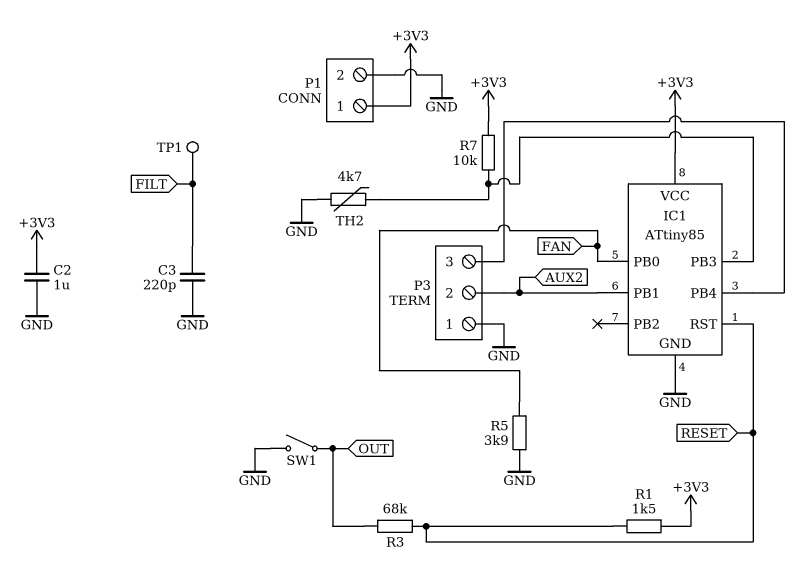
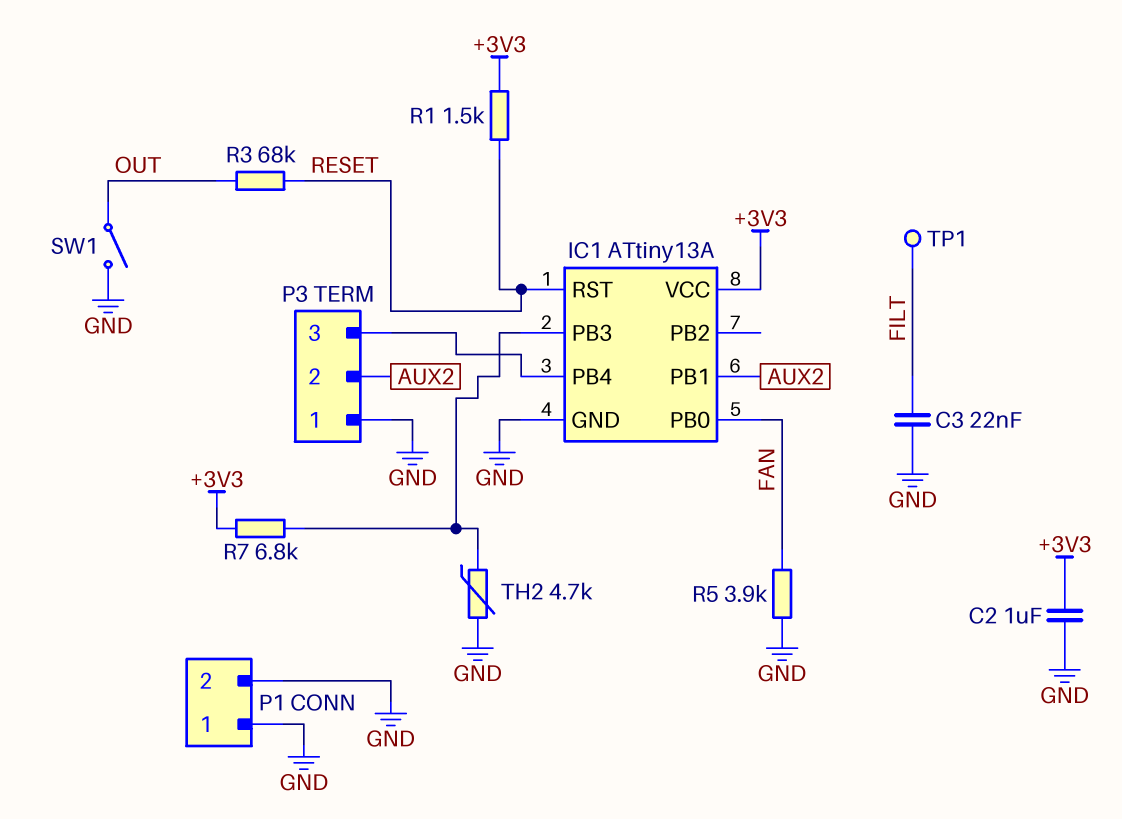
C3: 220pF (FILT, GND) -> 22nF (FILT, GND)
IC1: ATtiny85 -> ATtiny13A
P1 pin 1: +3V3 -> GND
R7: 10k (+3V3, IC1/PB3) -> 6.8k (+3V3, IC1/PB3)

